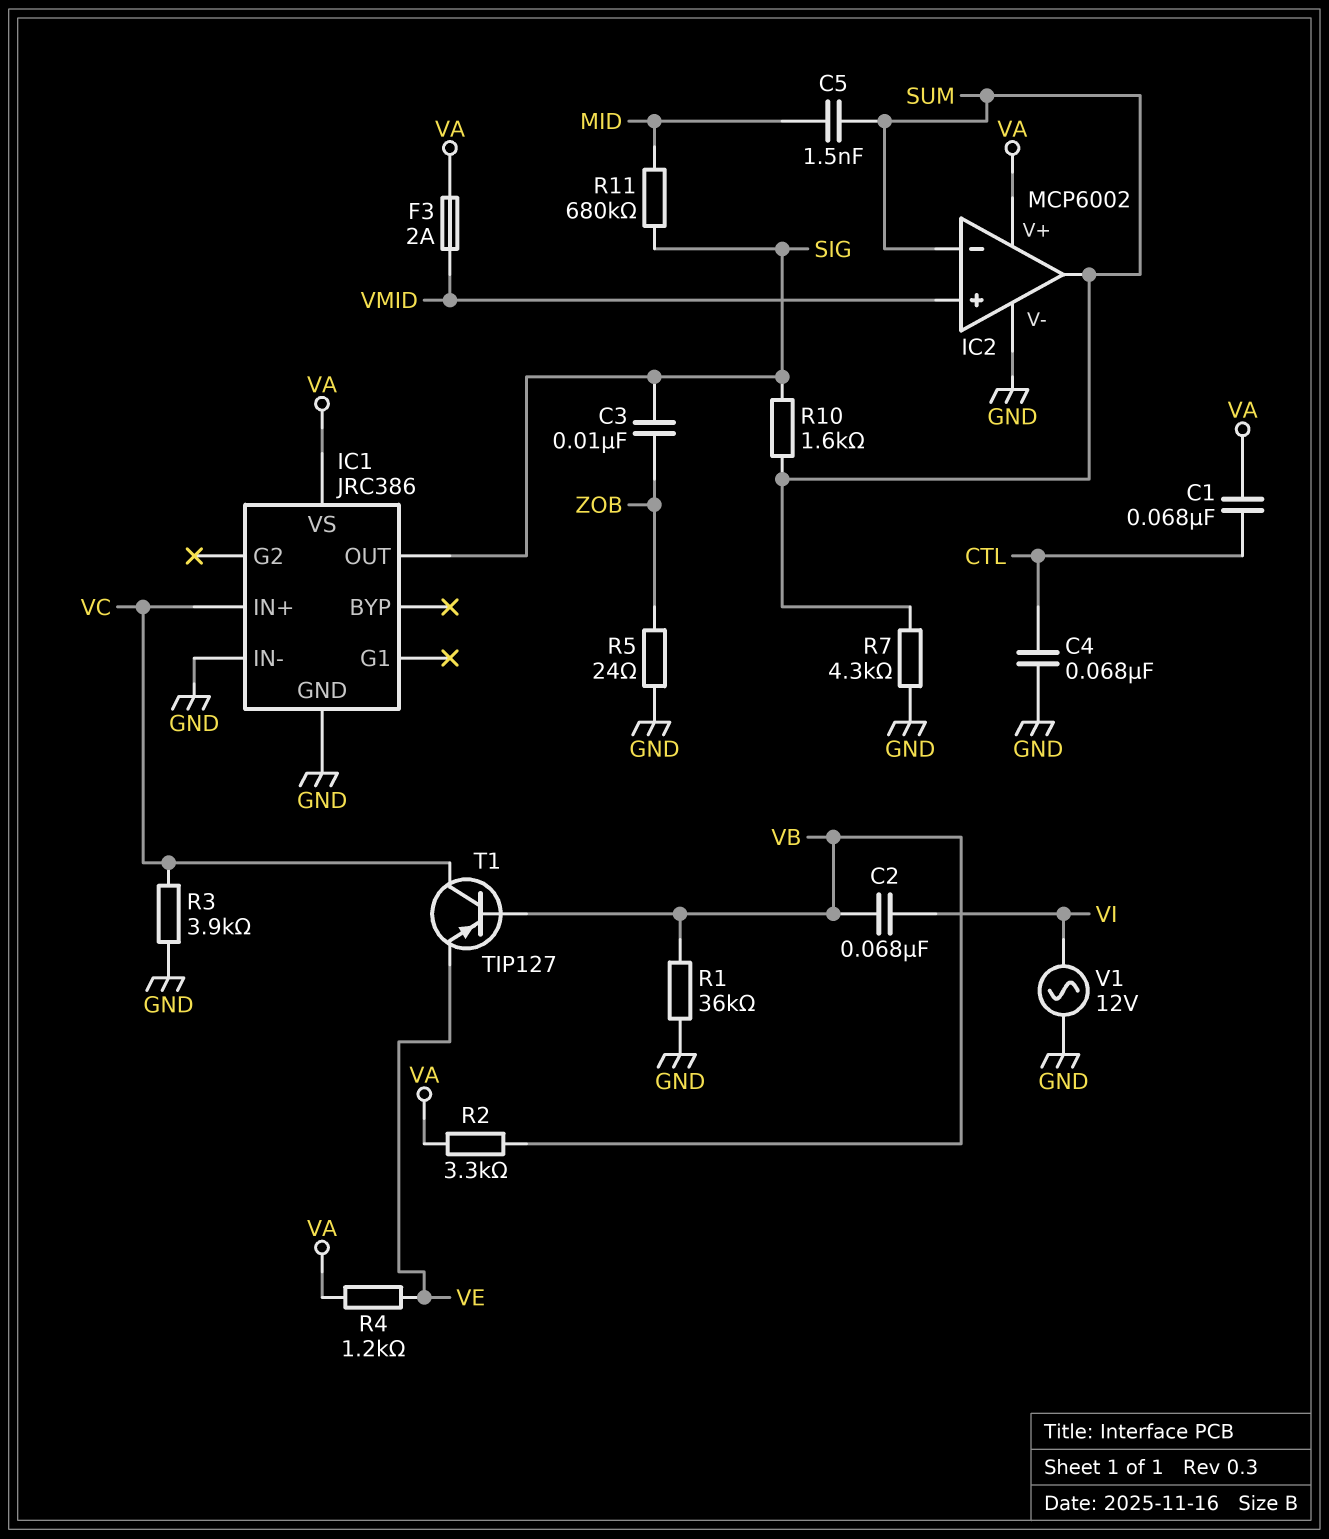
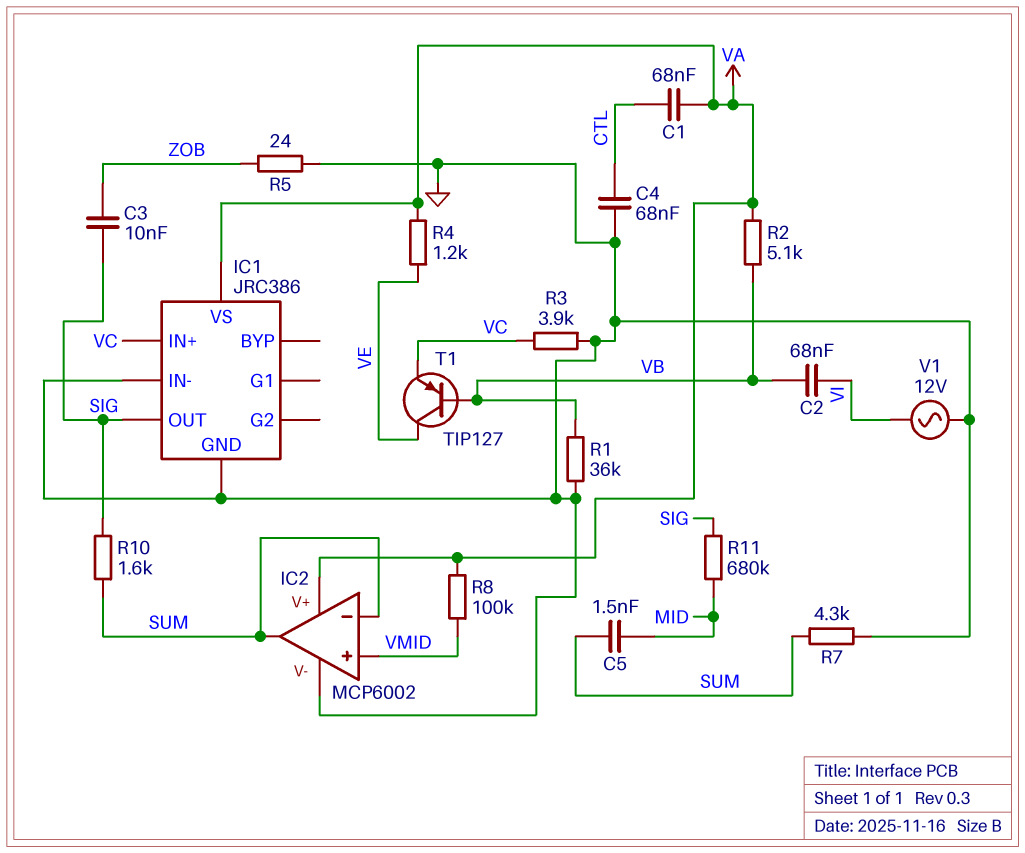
F3: 2A (VA, VMID) -> none
R2: 3.3k (VA, VB) -> 5.1k (VA, VB)
R8: none -> 100k (VA, VMID)
T1: PNP TIP127 (B VB, C VC, E VE) -> PNP TIP127 (B VB, C VE, E VC)

